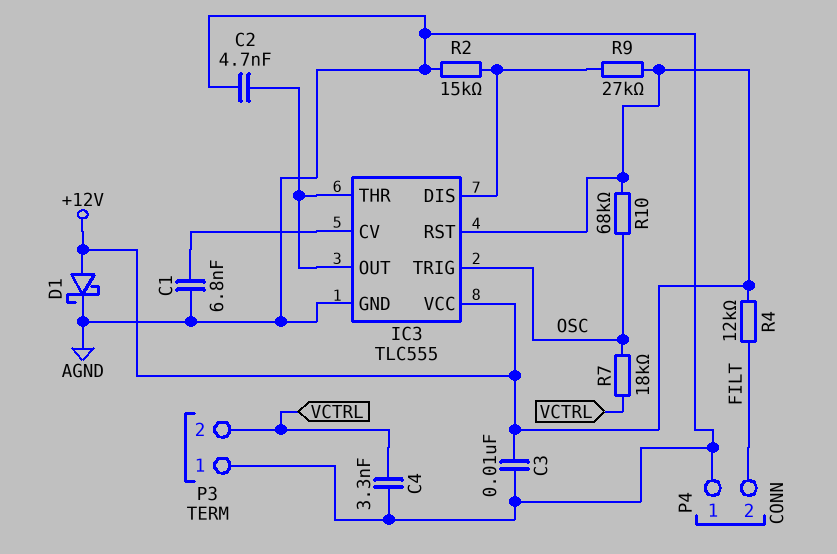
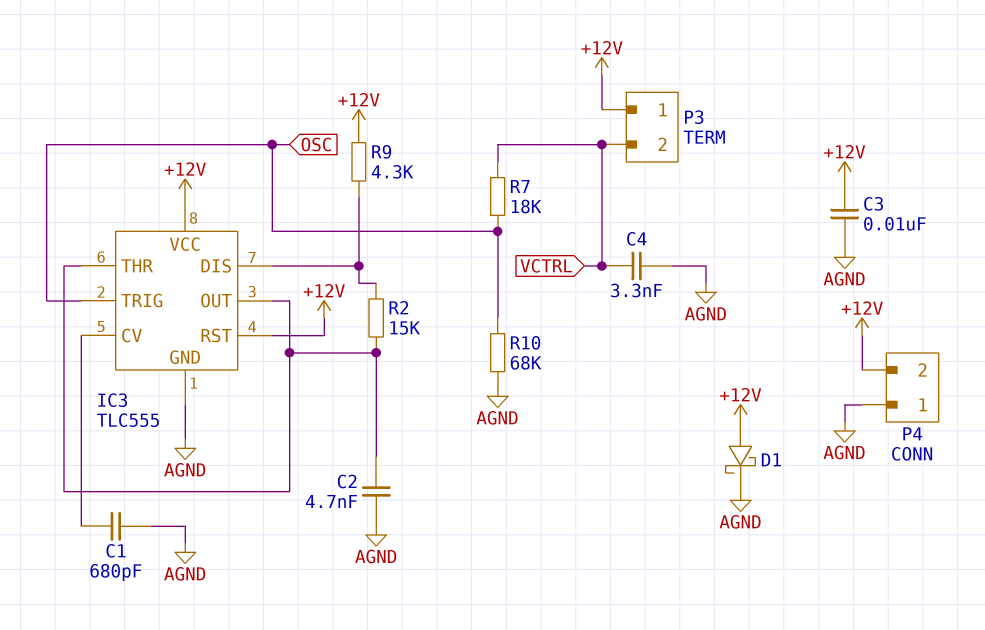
C1: 6.8nF (AGND, IC3/CV) -> 680pF (AGND, IC3/CV)
P3 pin 1: AGND -> +12V
P4 pin 2: FILT -> +12V
R2: 15k (AGND, IC3/DIS) -> 15k (IC3/DIS, IC3/OUT)
R4: 12k (+12V, FILT) -> none
R9: 27k (+12V, IC3/DIS) -> 4.3k (+12V, IC3/DIS)
R10: 68k (+12V, OSC) -> 68k (AGND, OSC)

